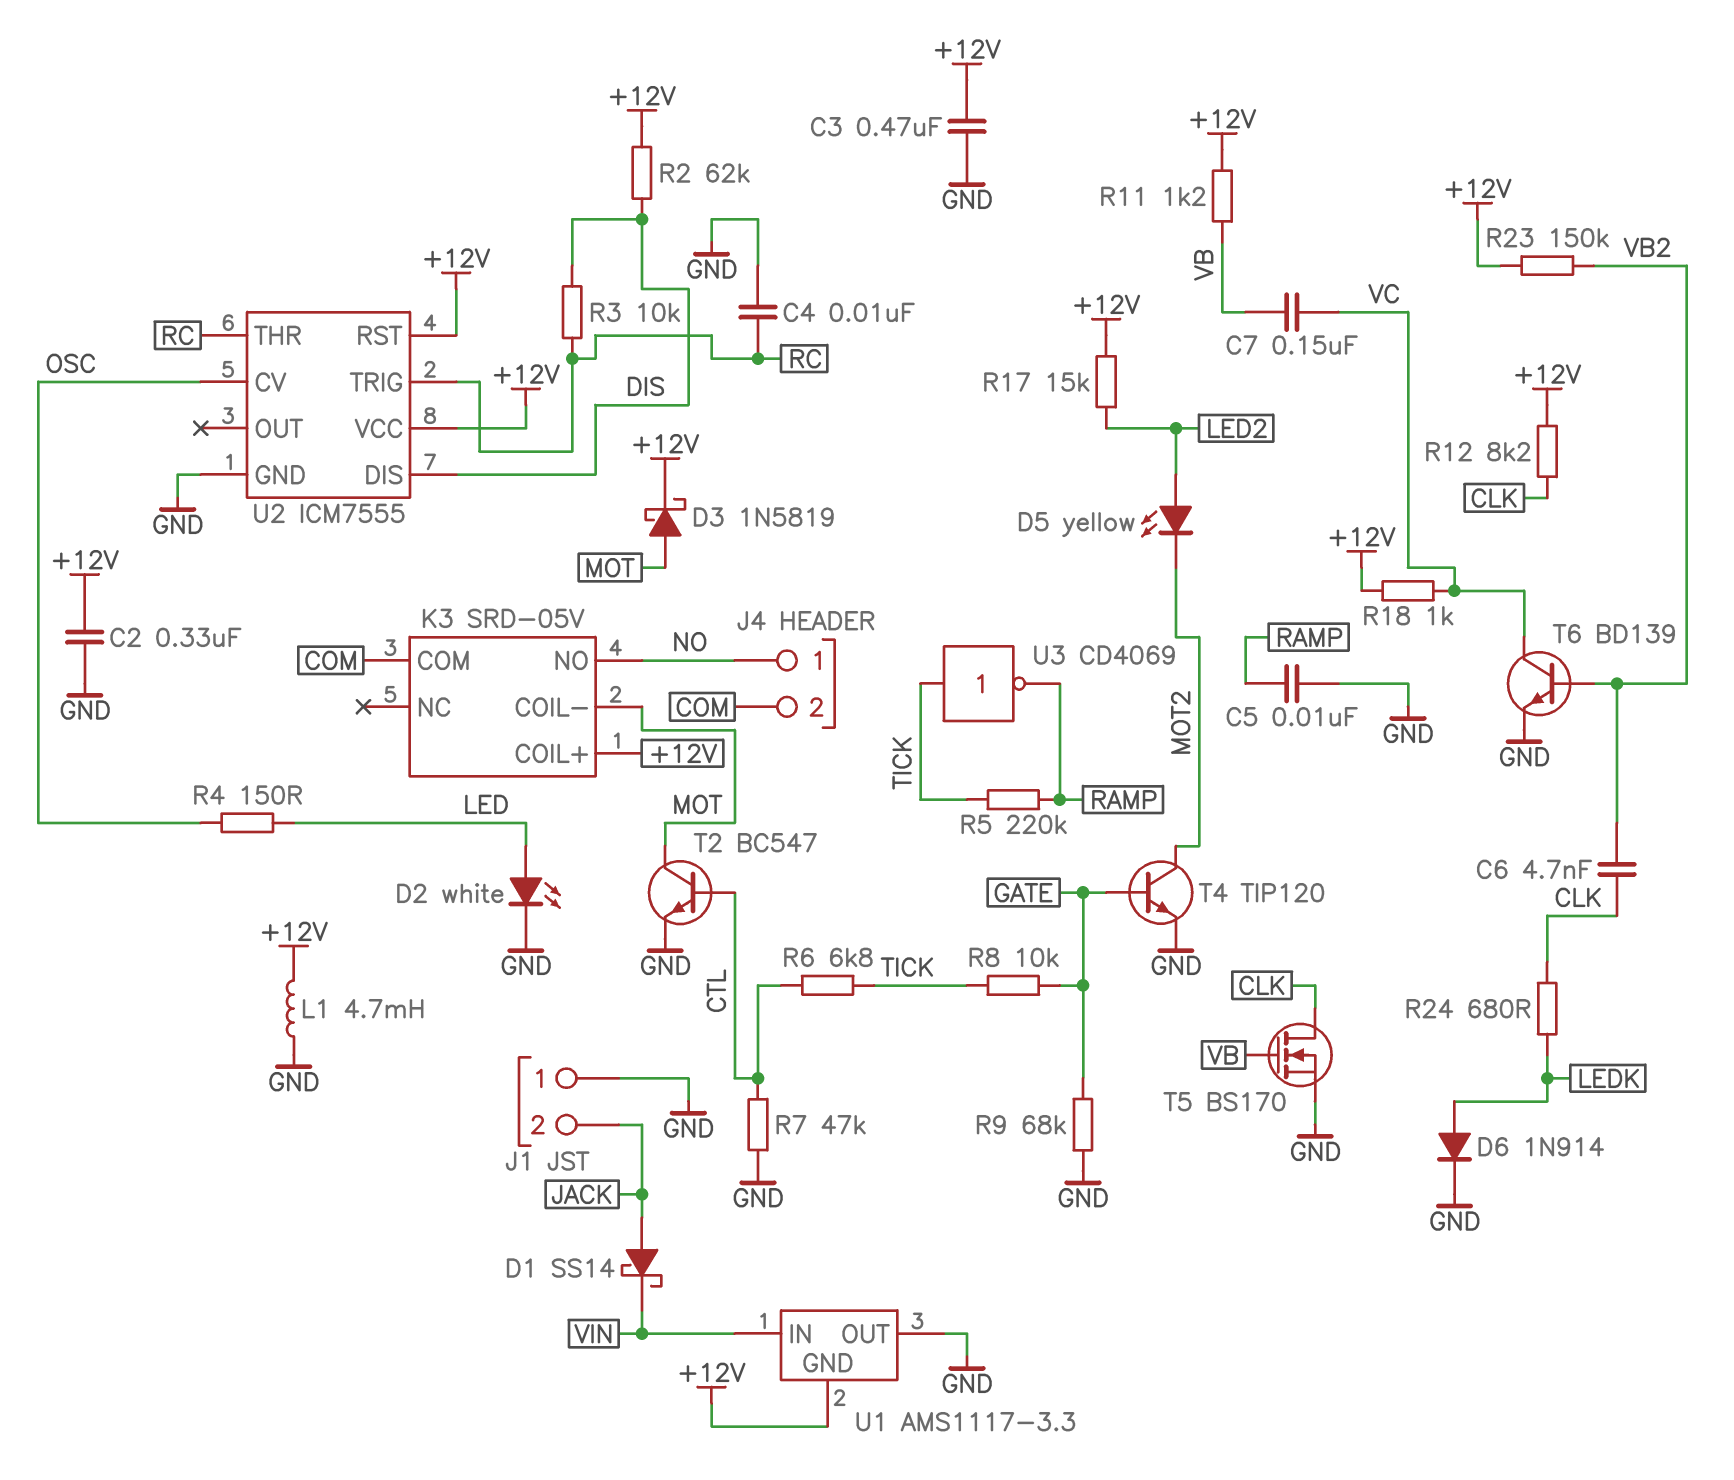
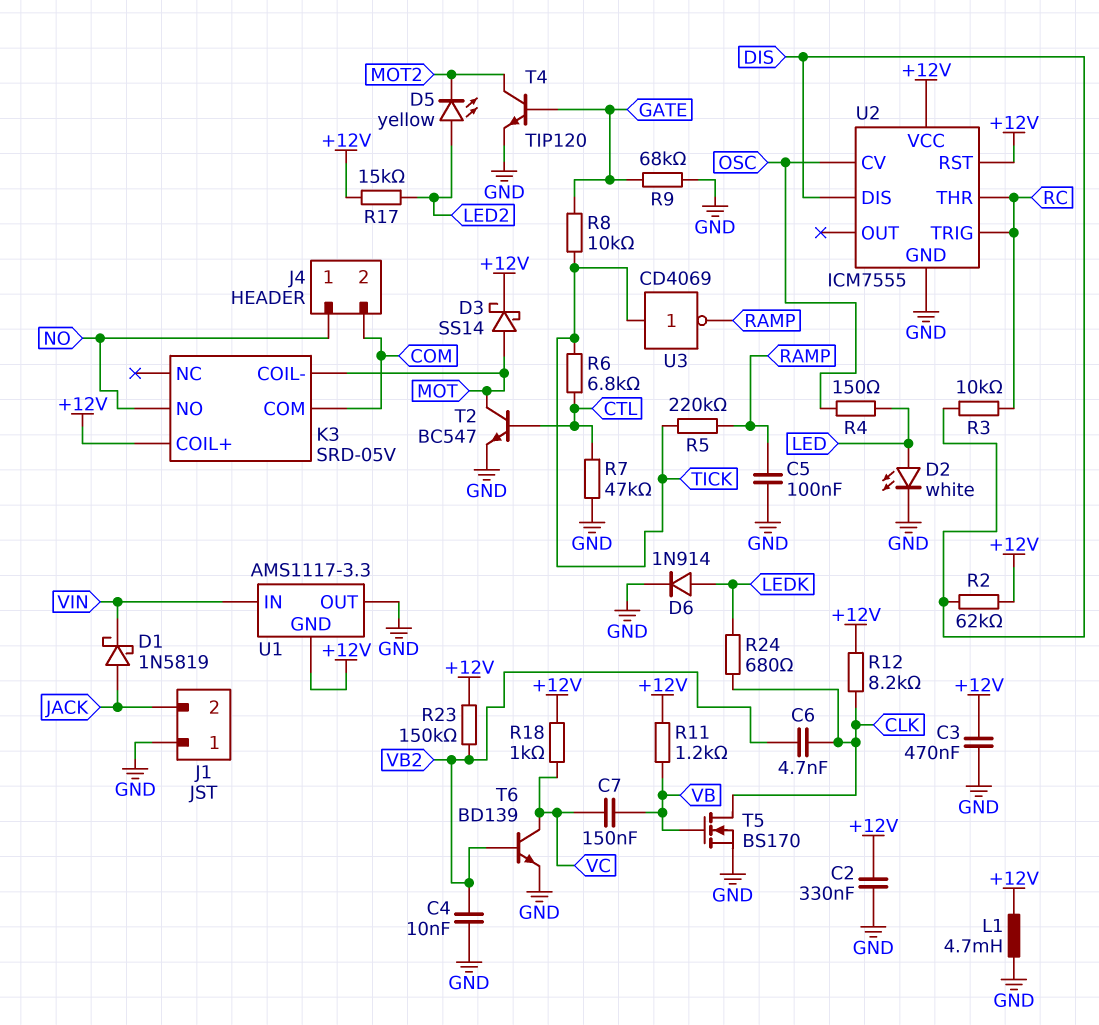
C4: 10nF (GND, RC) -> 10nF (GND, VB2)
C5: 10nF (GND, RAMP) -> 100nF (GND, RAMP)
D1: schottky SS14 (A JACK, K VIN) -> schottky 1N5819 (A JACK, K VIN)
D3: schottky 1N5819 (A MOT, K +12V) -> schottky SS14 (A MOT, K +12V)

